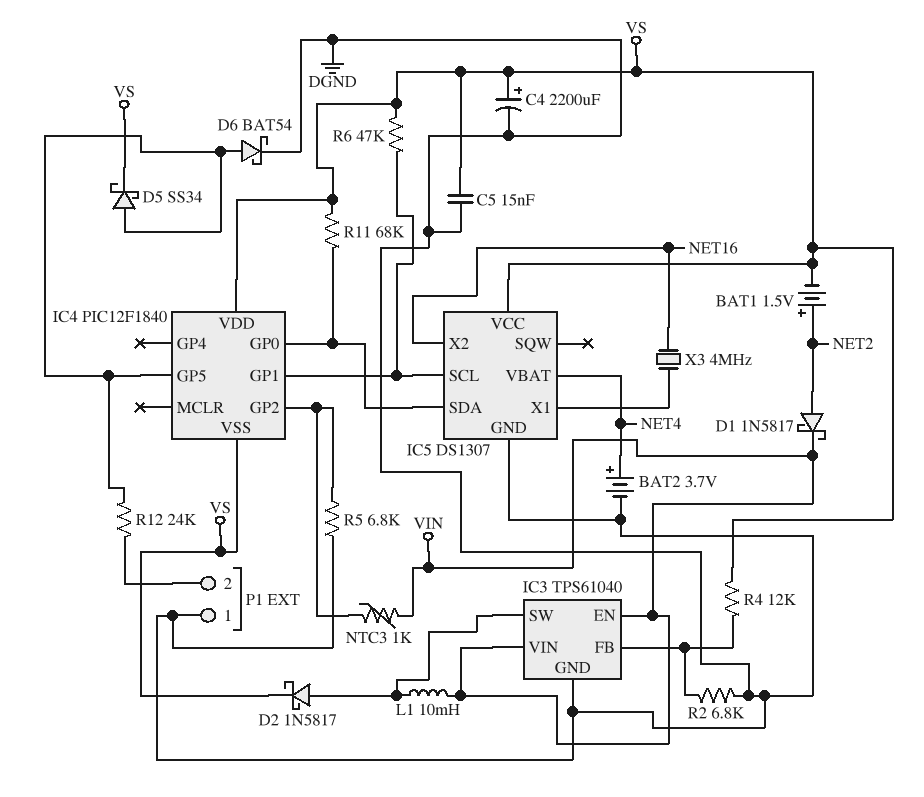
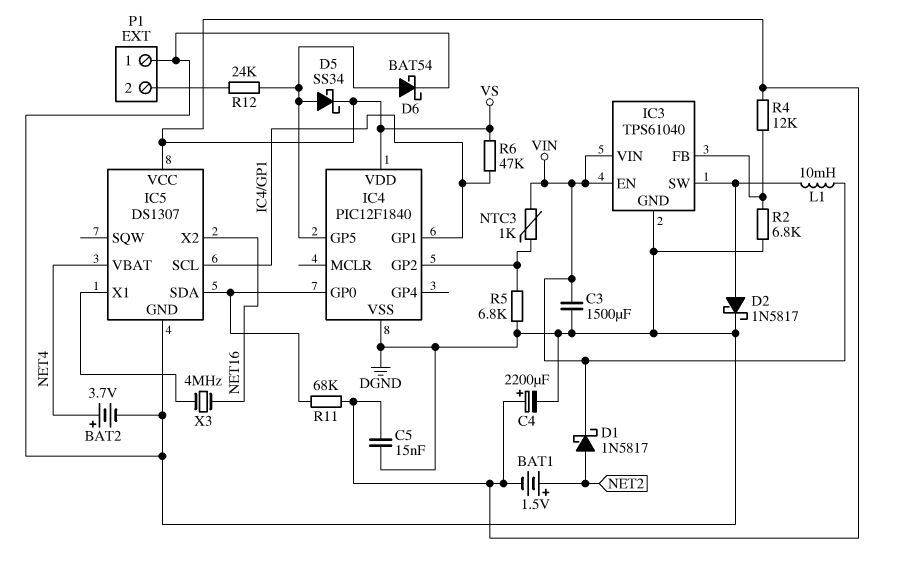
C3: none -> 1500uF (DGND, VIN)
D2: schottky 1N5817 (A IC3/SW, K VS) -> schottky 1N5817 (A IC3/SW, K DGND)
IC4 pin VSS: VS -> DGND

